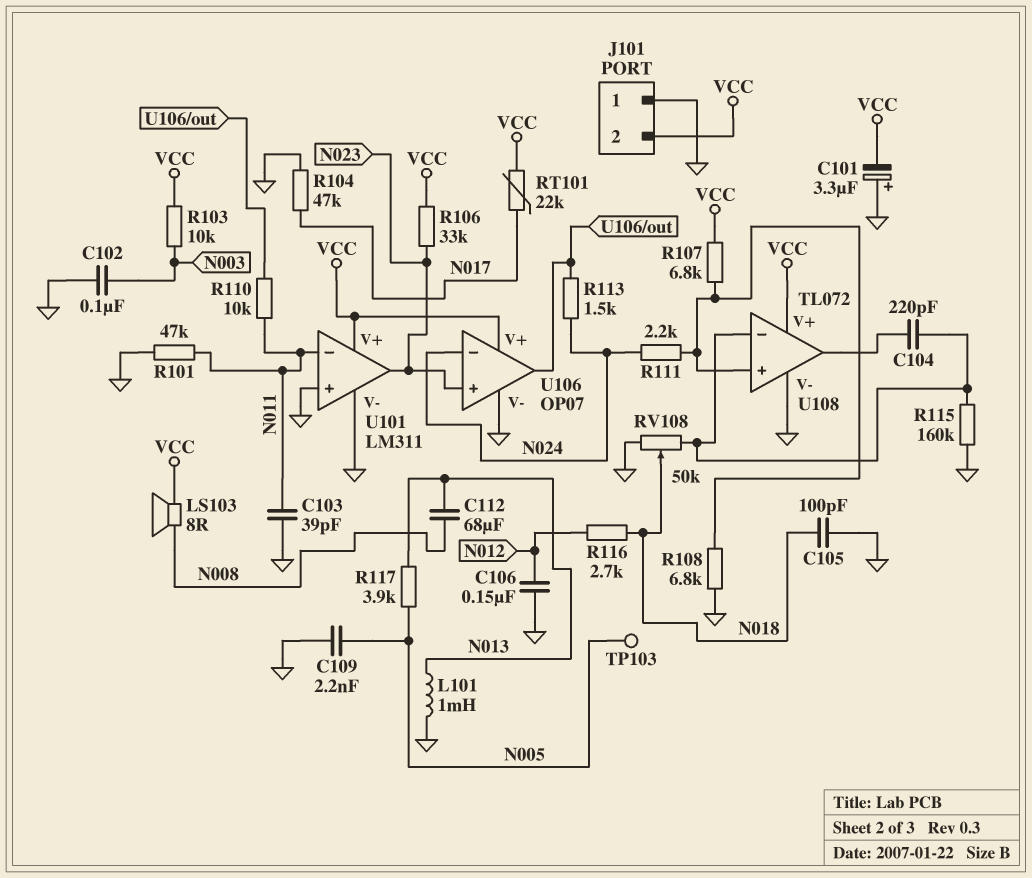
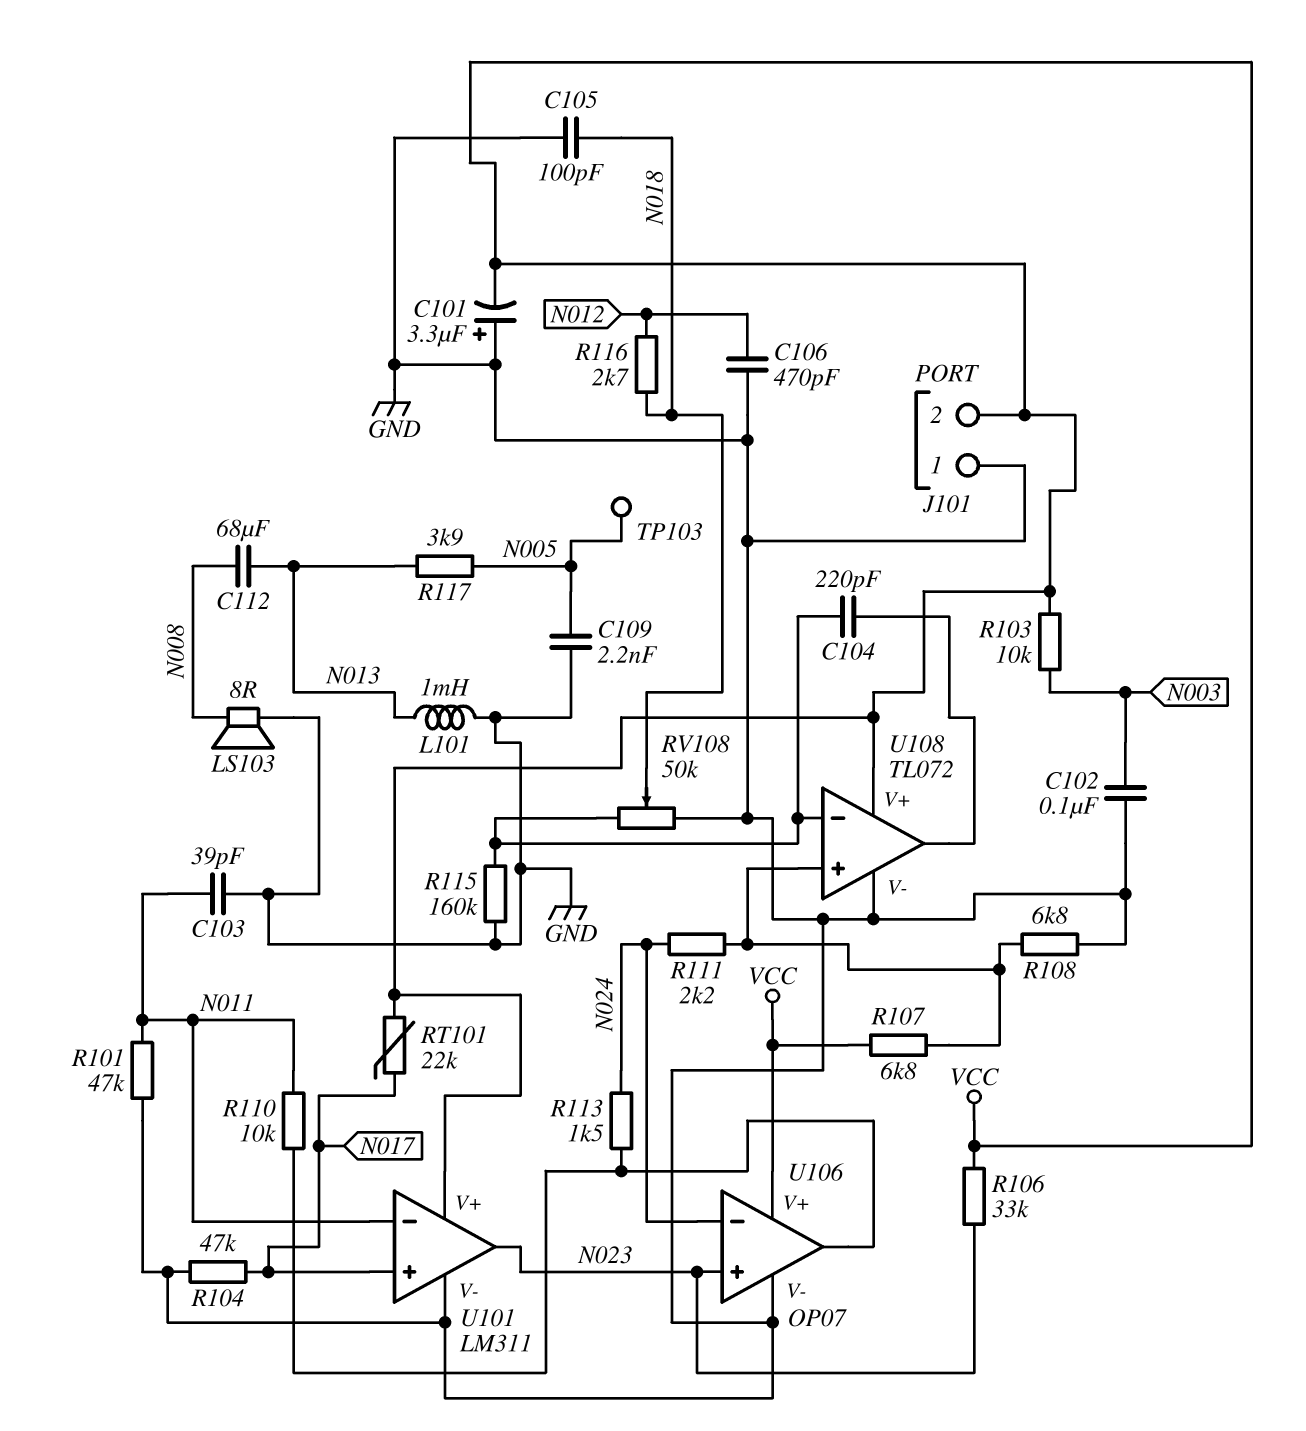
C106: 150nF (GND, N012) -> 470pF (GND, N012)
LS103: speaker 8R (N008, VCC) -> speaker 8R (GND, N008)
U101 pin in+: GND -> N017

